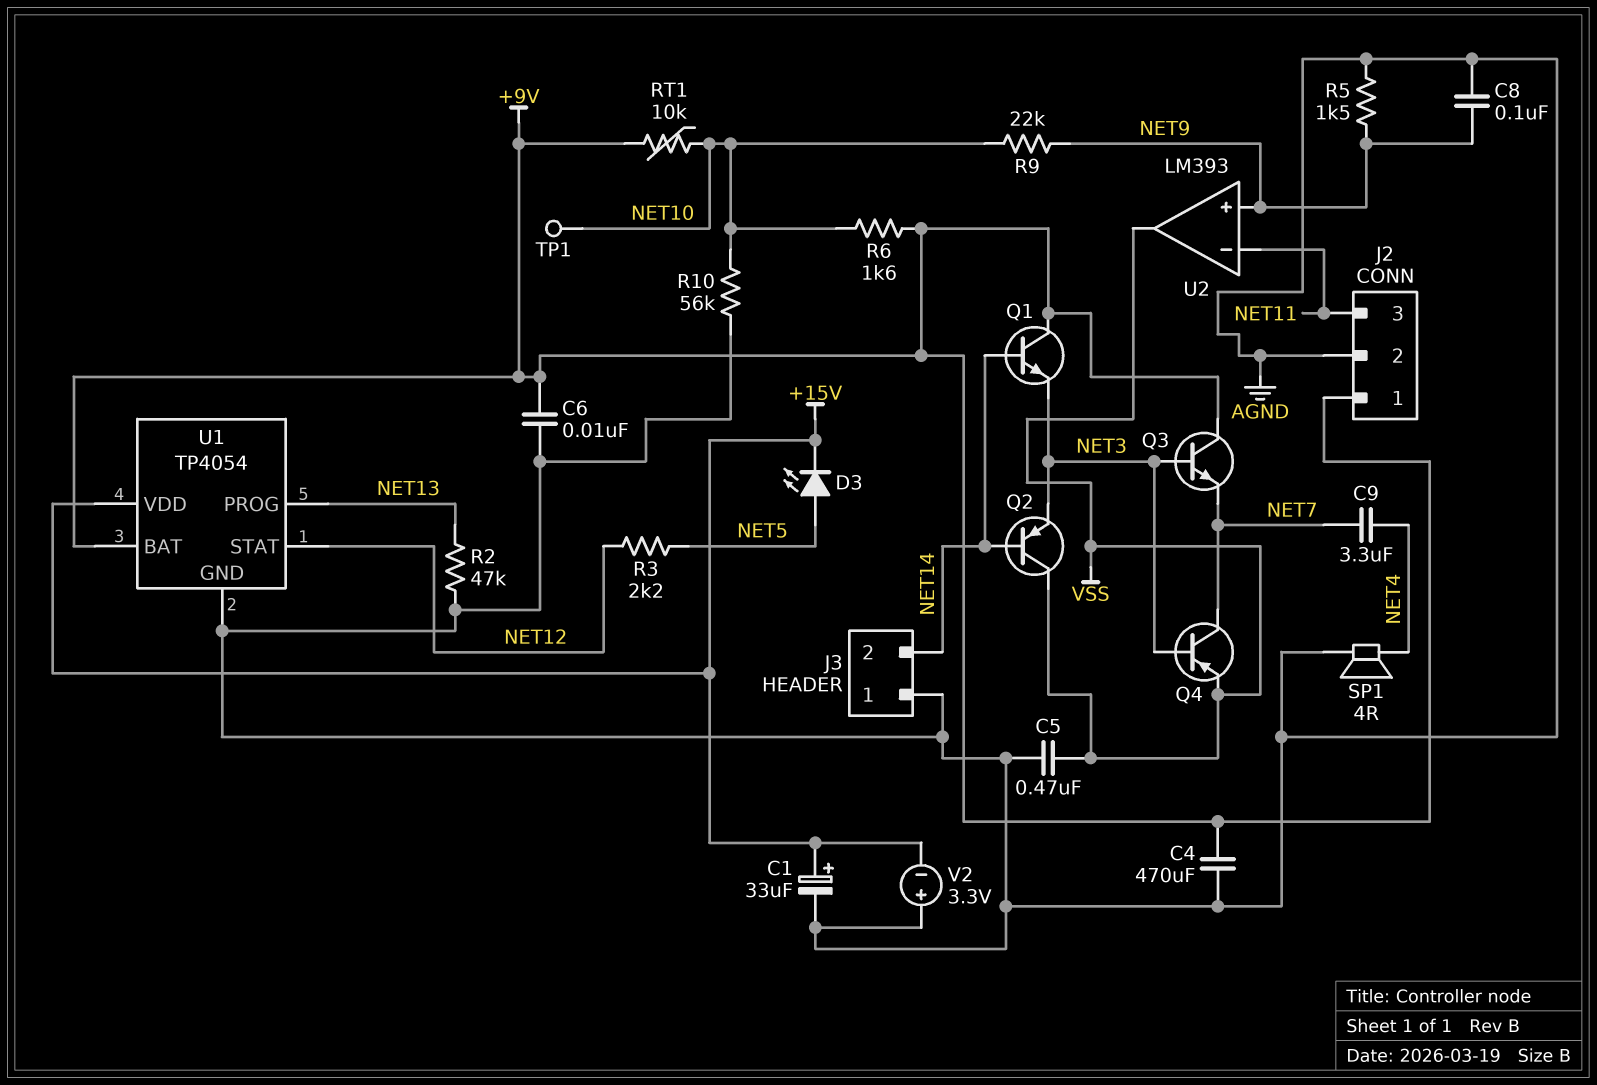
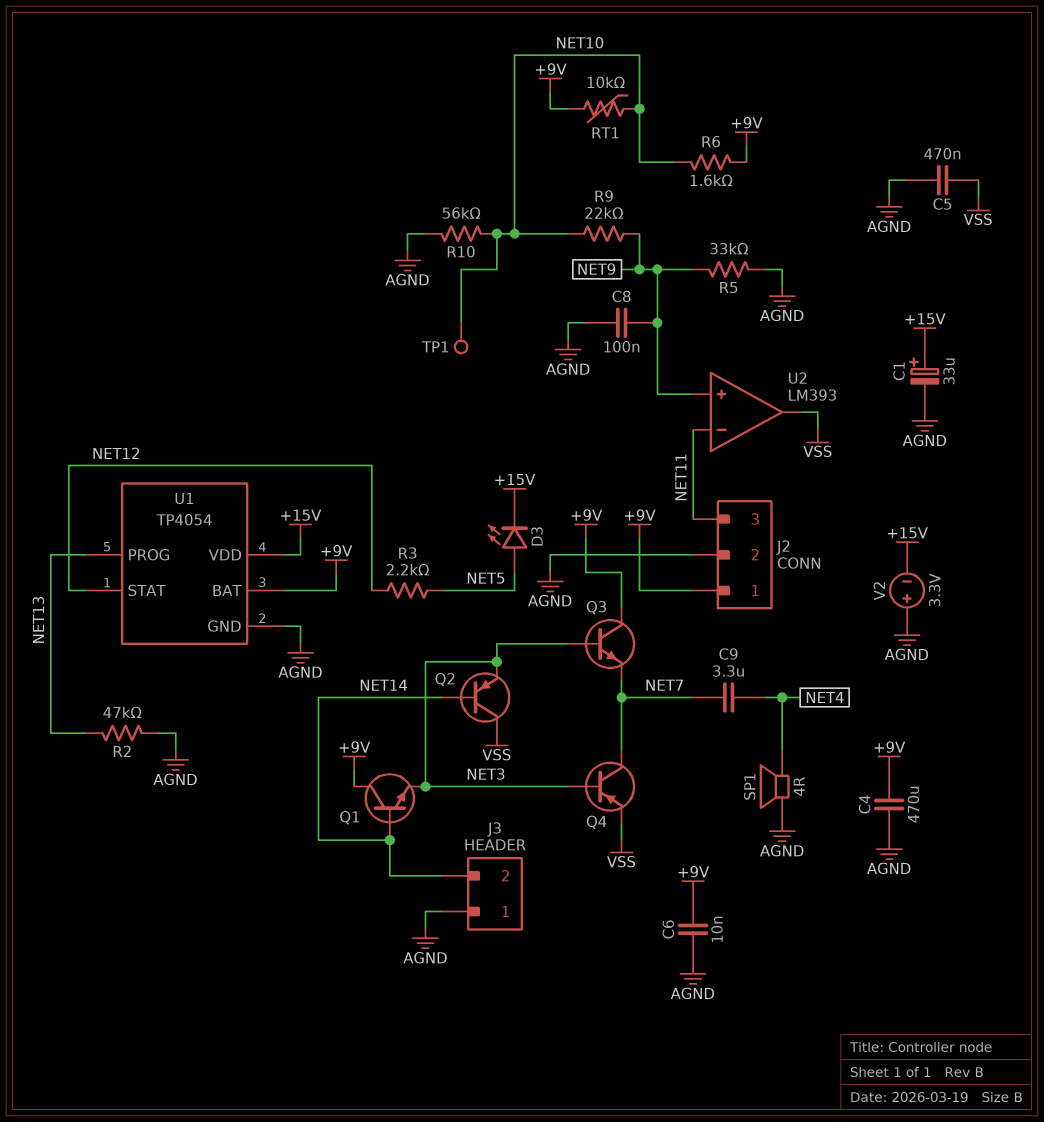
R5: 1.5k (AGND, NET9) -> 33k (AGND, NET9)

